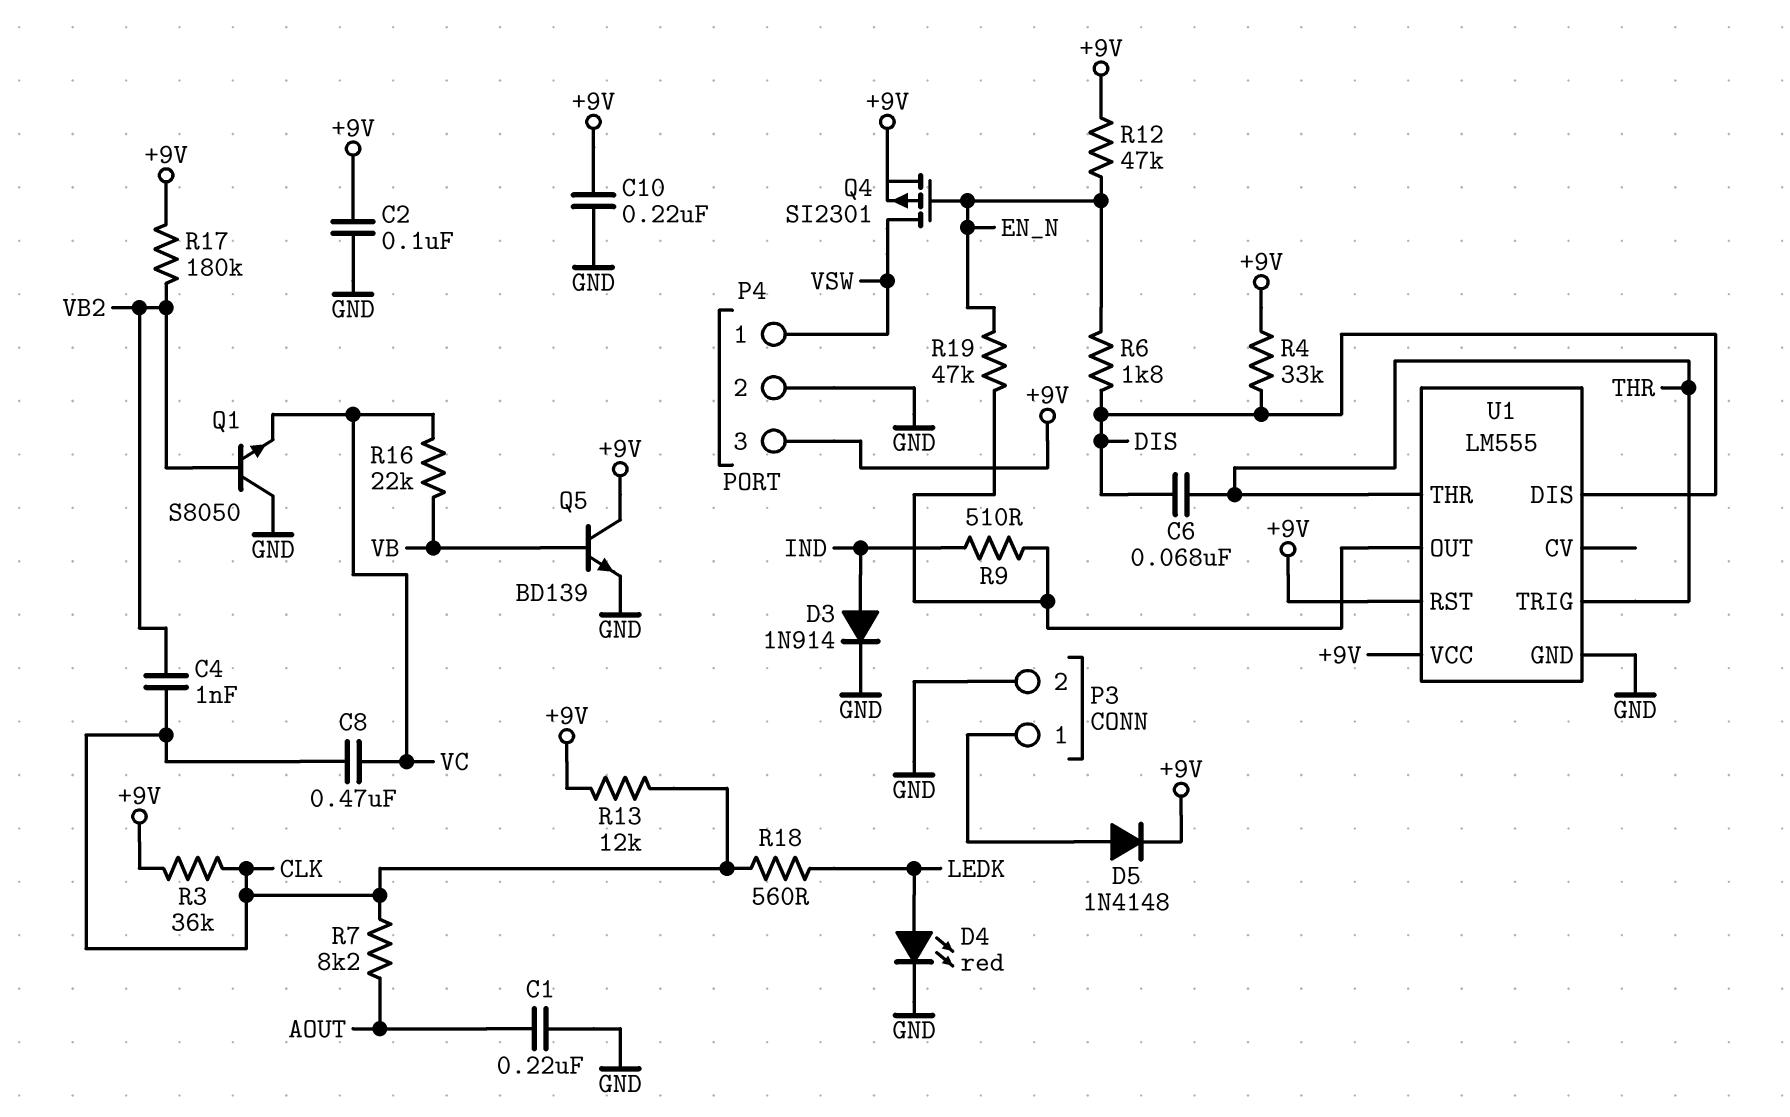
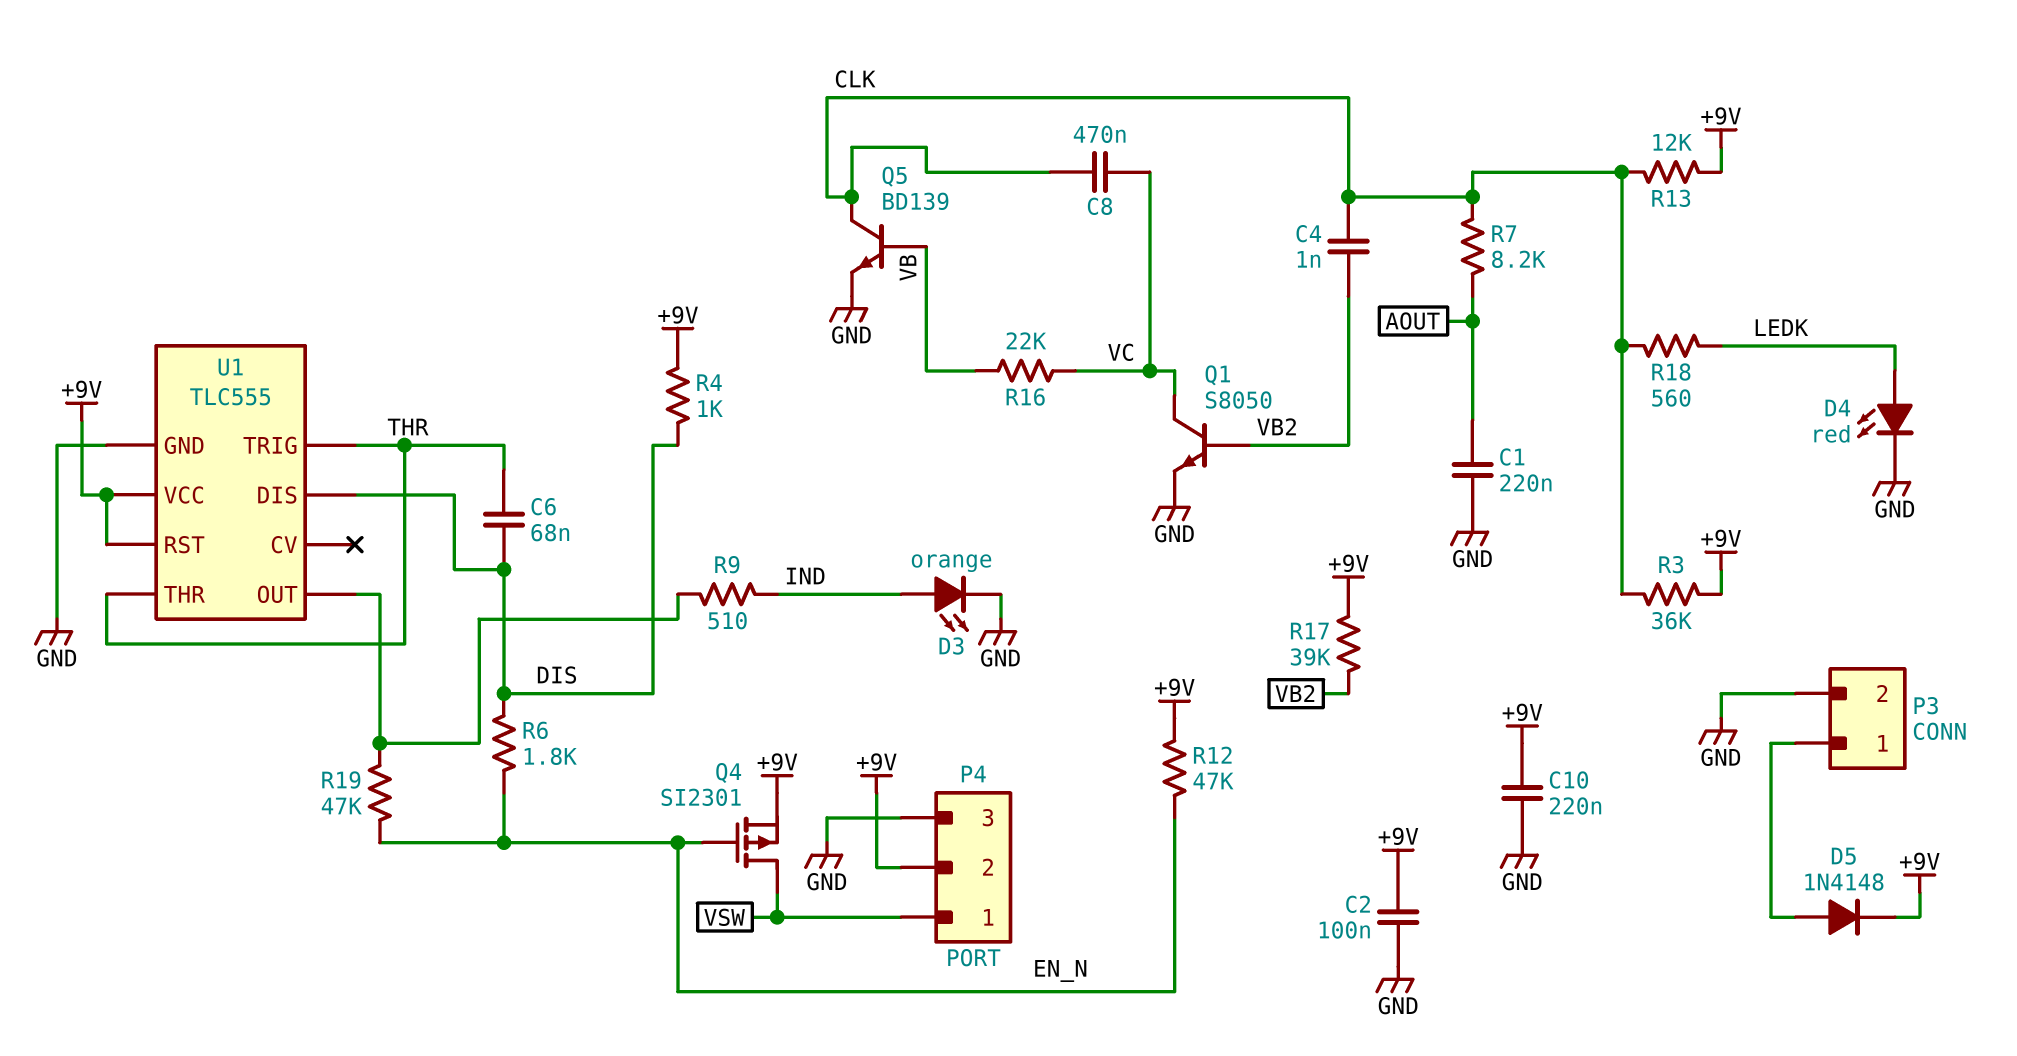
D3: diode 1N914 (A IND, K GND) -> LED orange (A IND, K GND)
P4 pin 2: GND -> +9V
P4 pin 3: +9V -> GND
Q1: NPN S8050 (B VB2, C GND, E VC) -> NPN S8050 (B VB2, C VC, E GND)
Q5: NPN BD139 (B VB, C +9V, E GND) -> NPN BD139 (B VB, C CLK, E GND)
R4: 33k (+9V, DIS) -> 1k (+9V, DIS)
R17: 180k (+9V, VB2) -> 39k (+9V, VB2)
U1: LM555 -> TLC555

